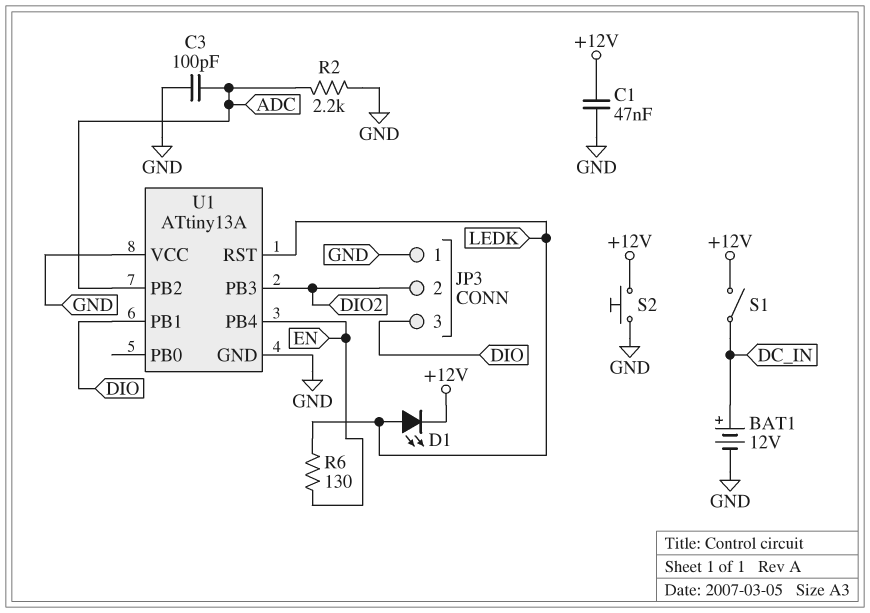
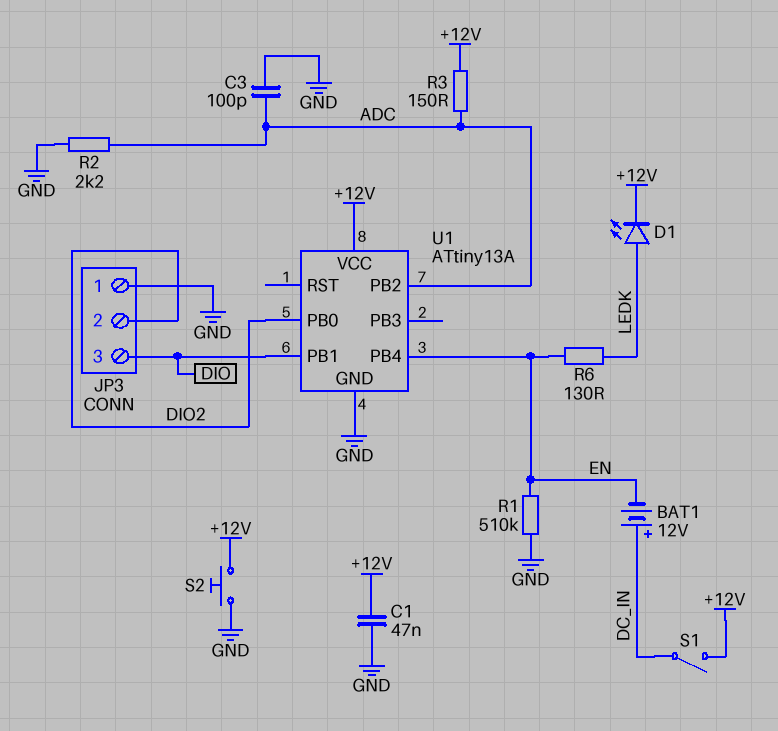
BAT1: 12V (plus DC_IN, minus GND) -> 12V (plus DC_IN, minus EN)
R1: none -> 510k (EN, GND)
R3: none -> 150 (+12V, ADC)
U1 pin PB0: none -> DIO2
U1 pin PB3: DIO2 -> none
U1 pin RST: LEDK -> none
U1 pin VCC: GND -> +12V

